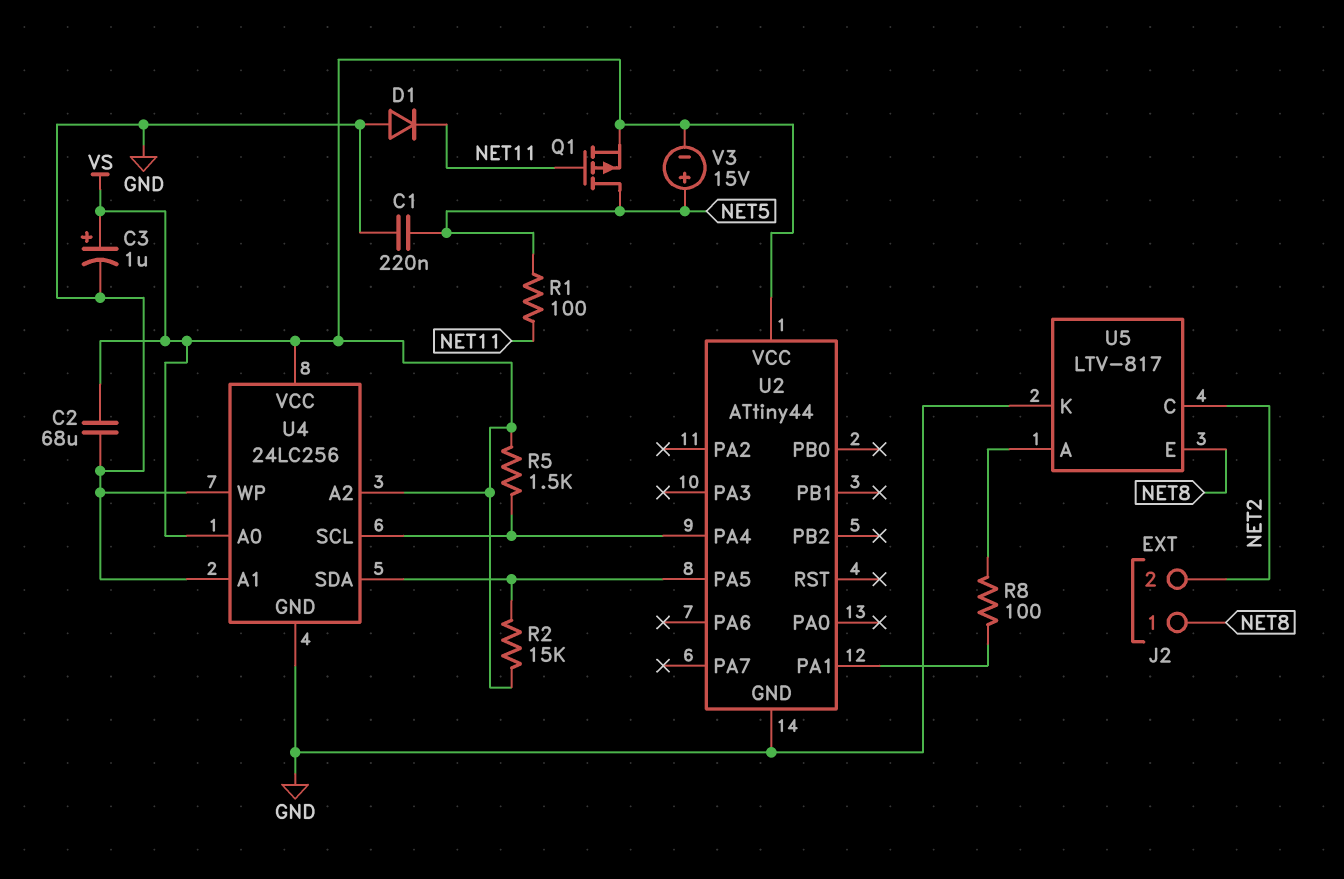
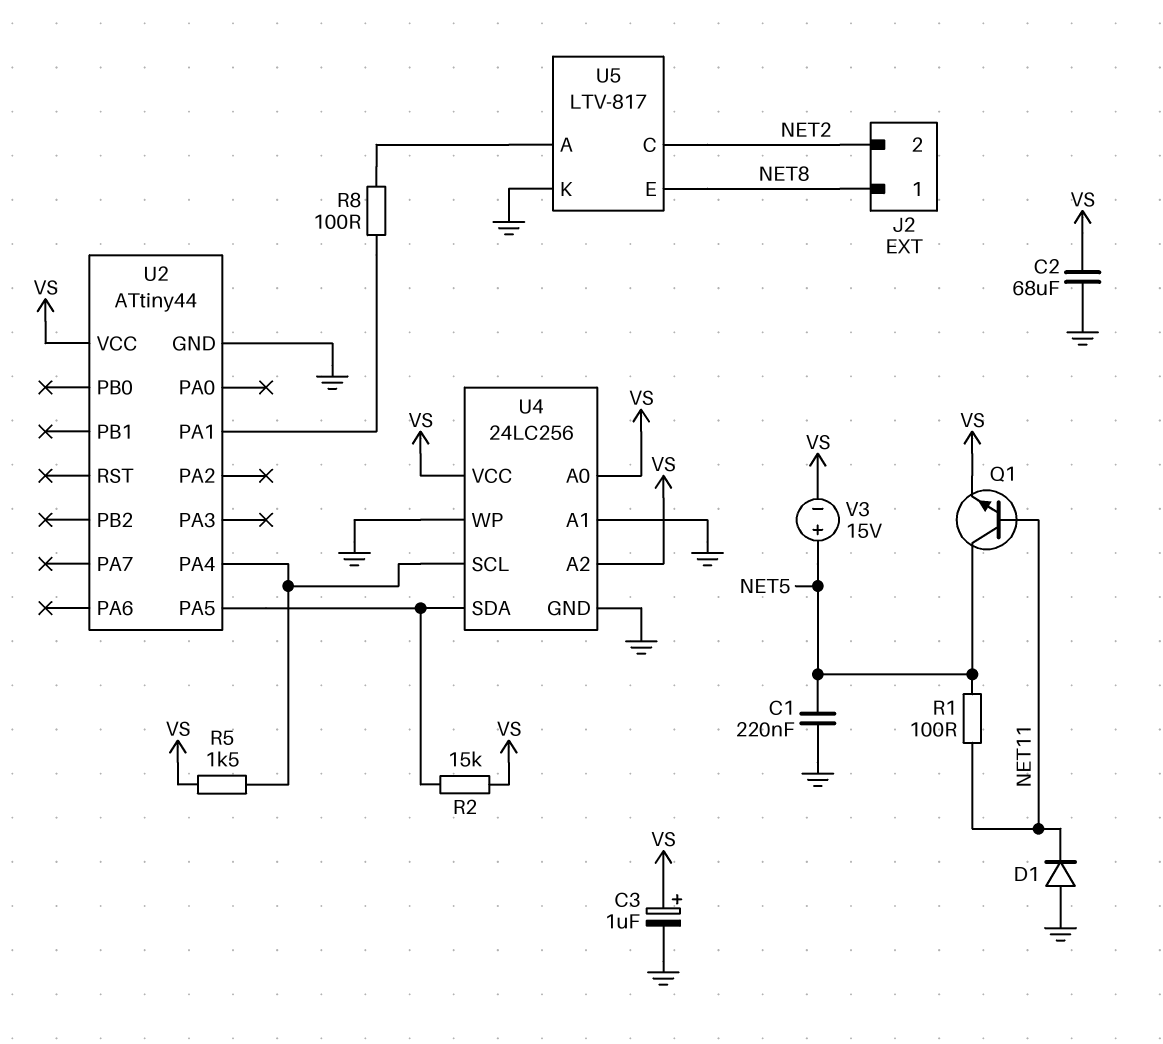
Q1: PMOS (G NET11, D NET5, S VS) -> NPN (B NET11, C NET5, E VS)

